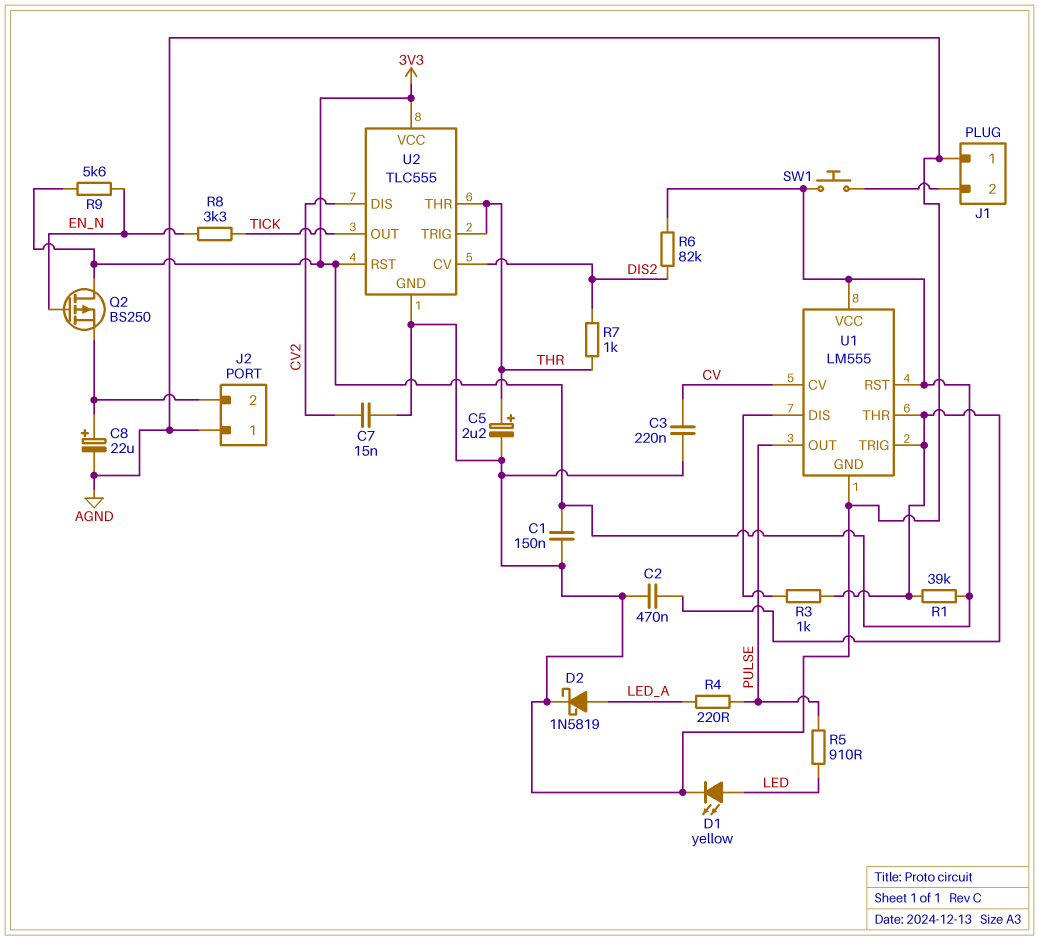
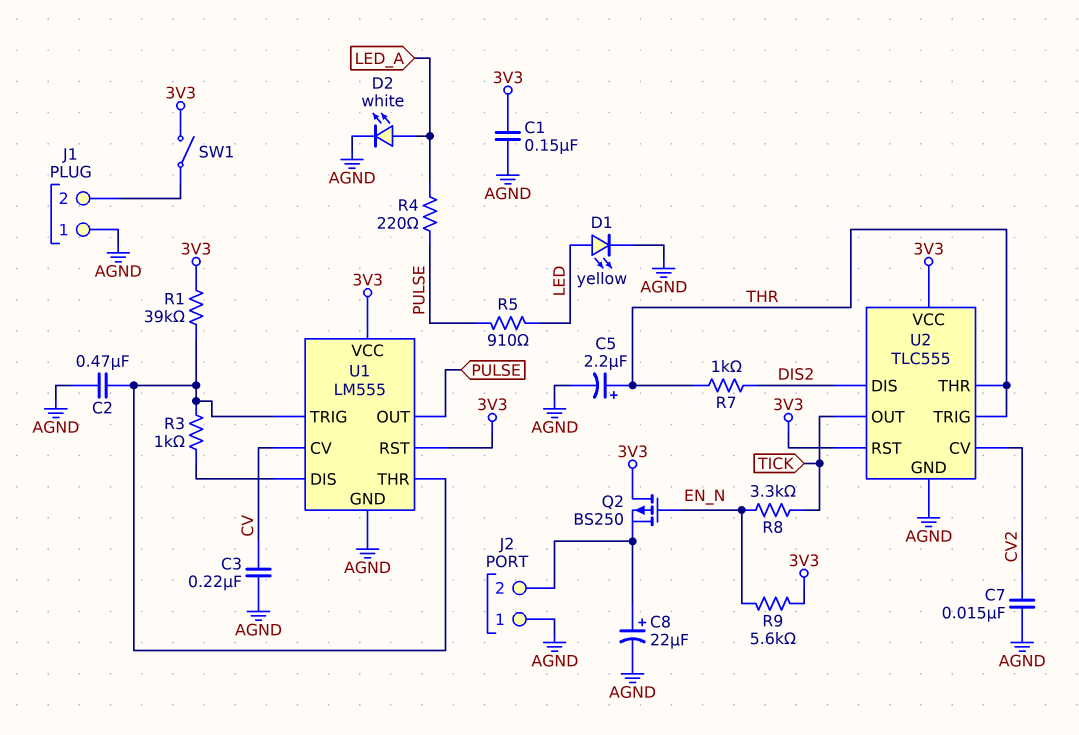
D2: schottky 1N5819 (A LED_A, K AGND) -> LED white (A LED_A, K AGND)
R6: 82k (3V3, DIS2) -> none
SW1: button (3V3, J1/2) -> switch (3V3, J1/2)
U2 pin CV: DIS2 -> CV2
U2 pin DIS: CV2 -> DIS2

